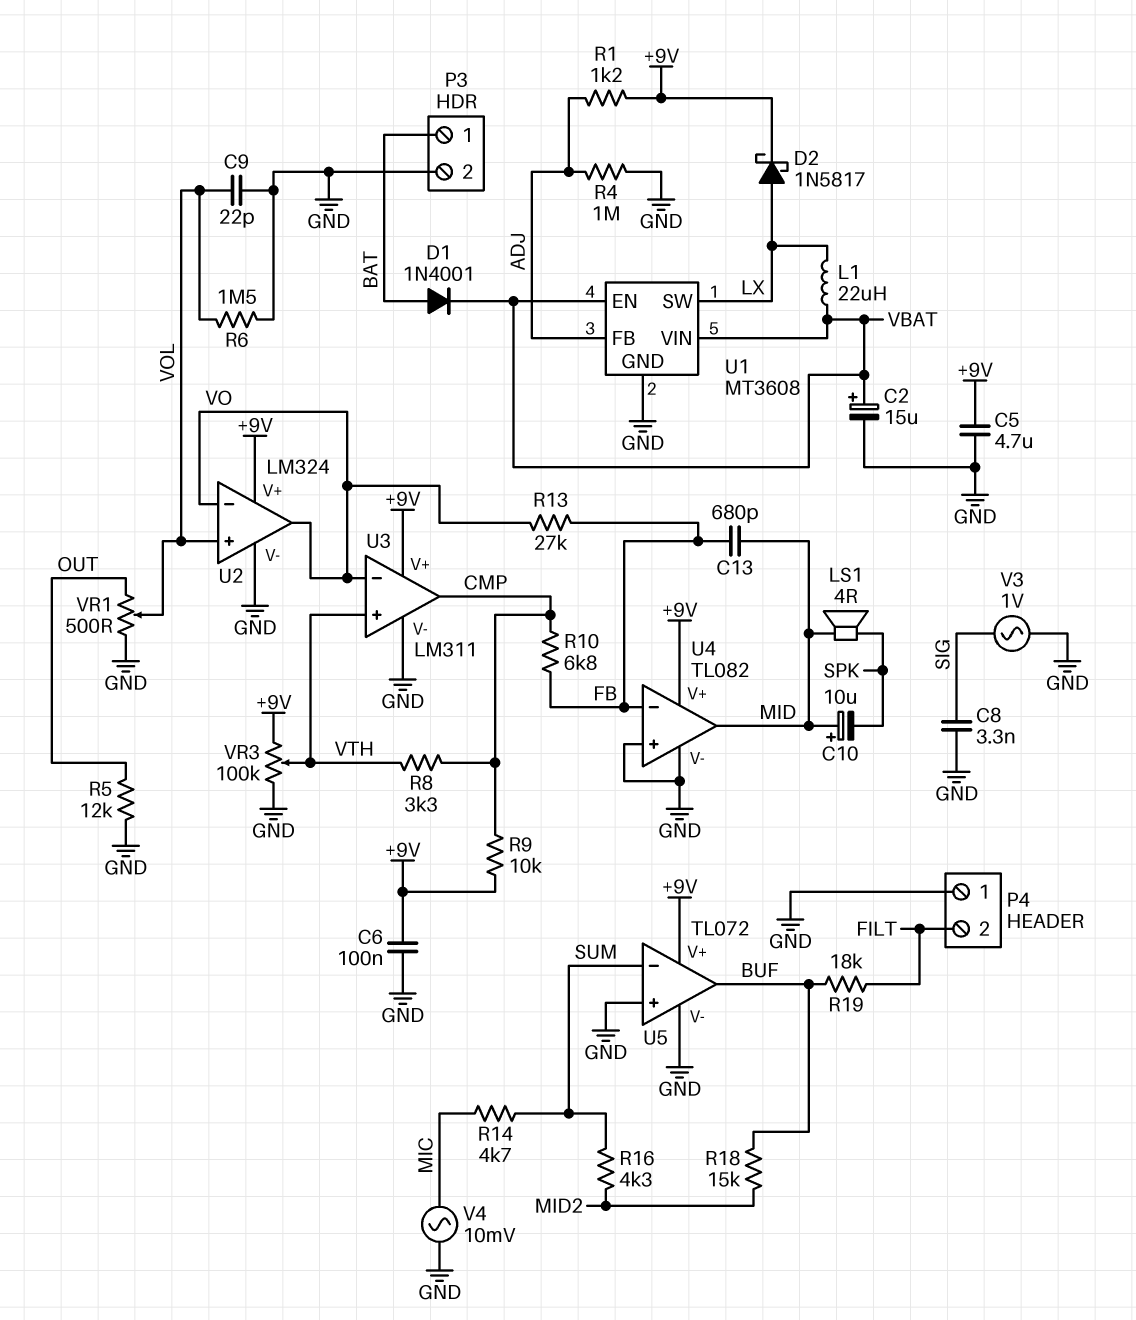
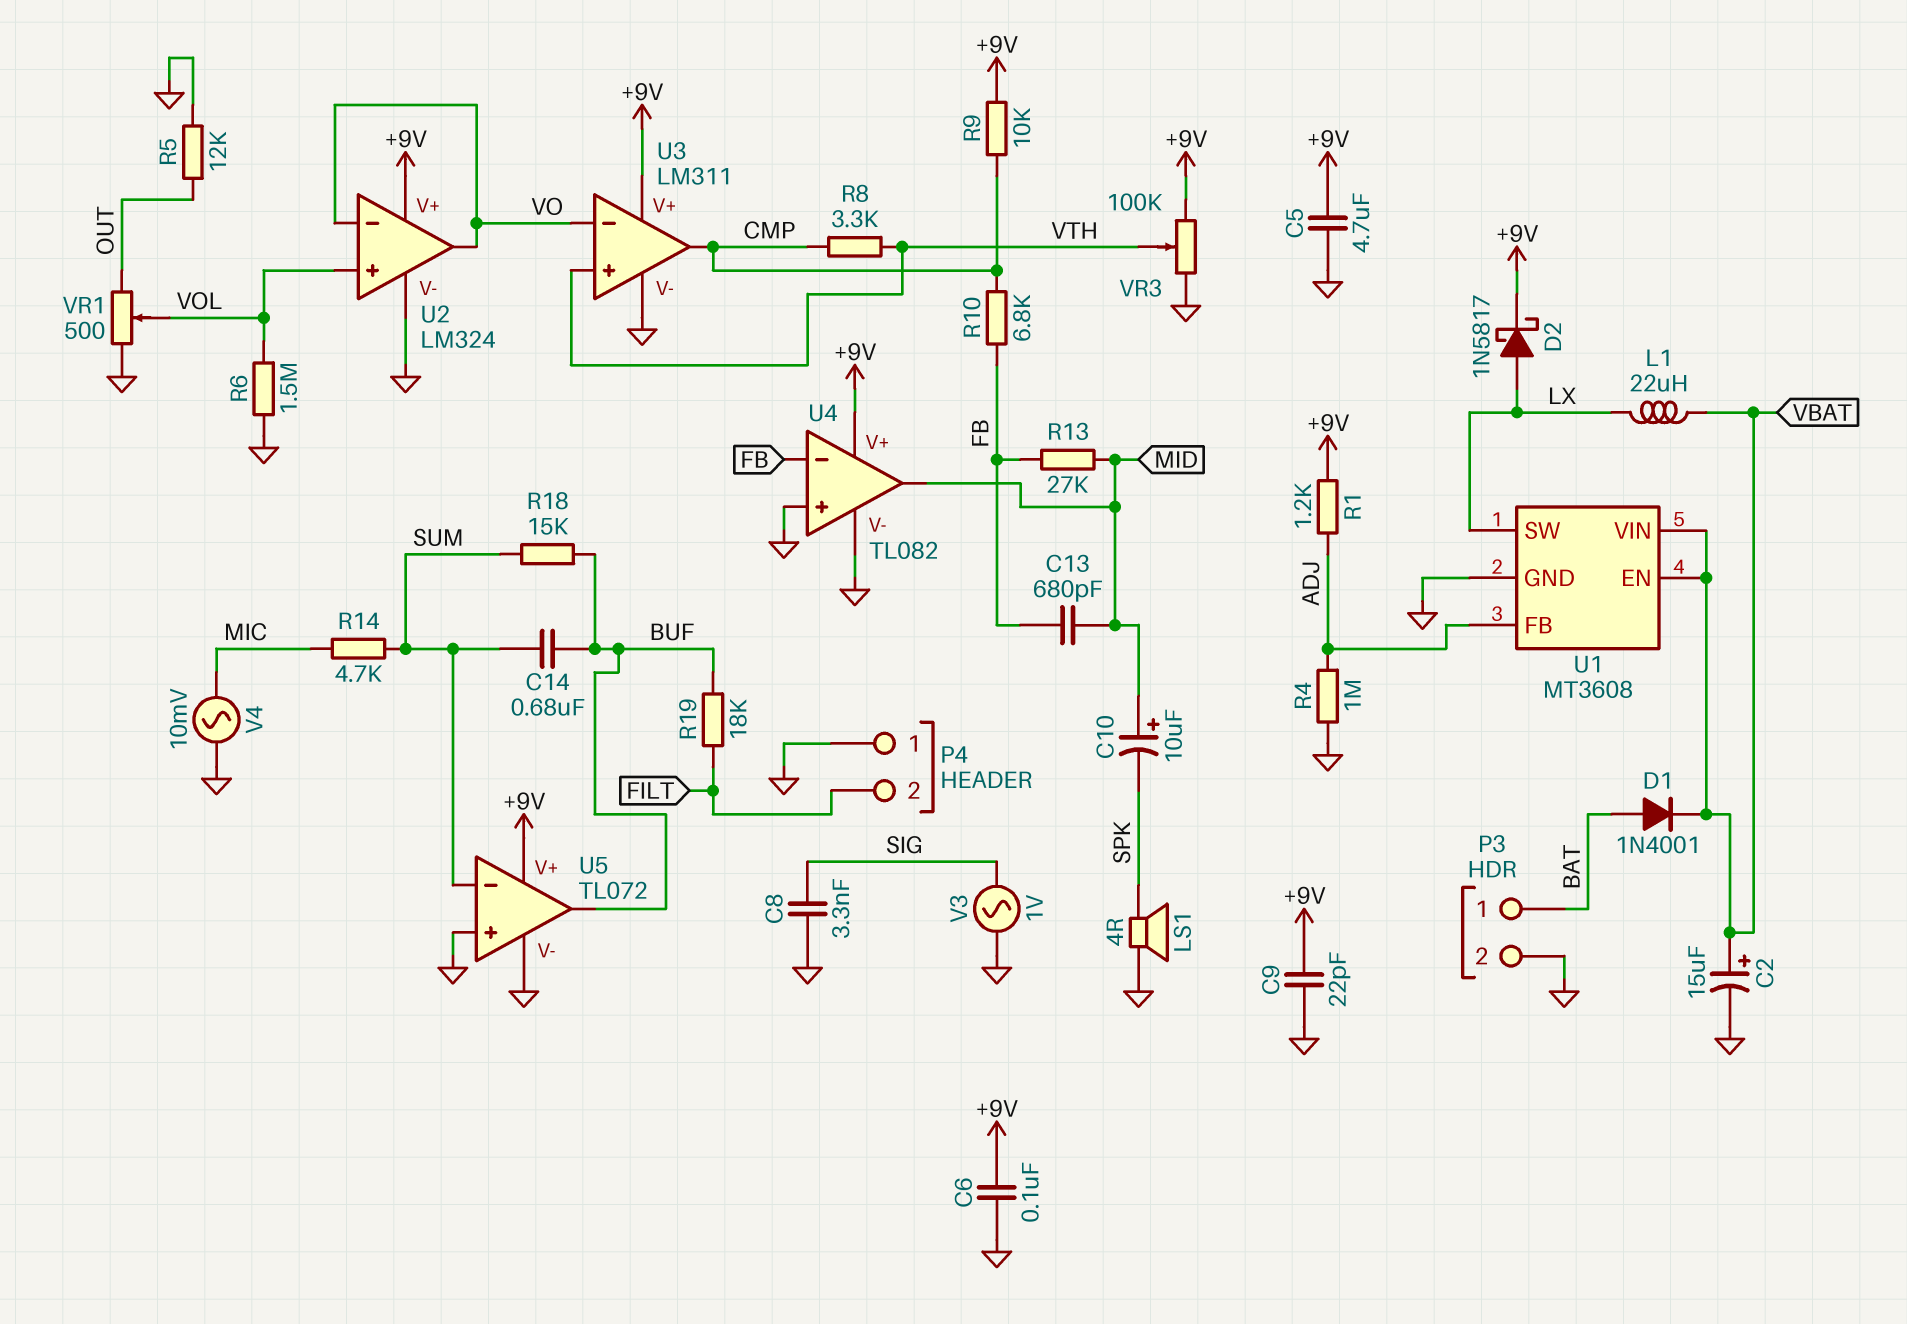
C9: 22pF (GND, VOL) -> 22pF (+9V, GND)
C14: none -> 680nF (BUF, SUM)
LS1: speaker 4R (MID, SPK) -> speaker 4R (GND, SPK)
R13: 27k (FB, VO) -> 27k (FB, MID)
R16: 4.3k (MID2, SUM) -> none
R18: 15k (BUF, MID2) -> 15k (BUF, SUM)

